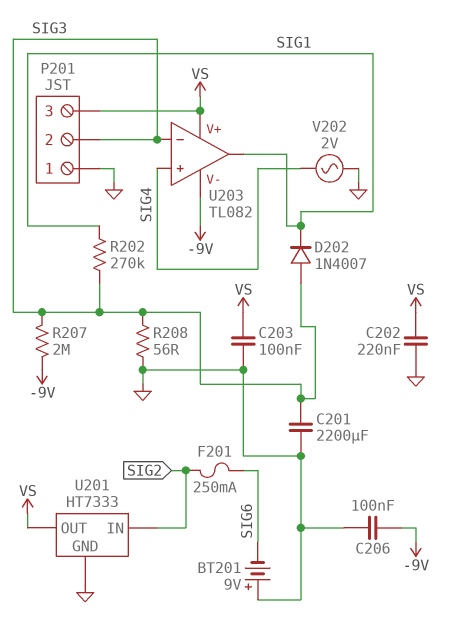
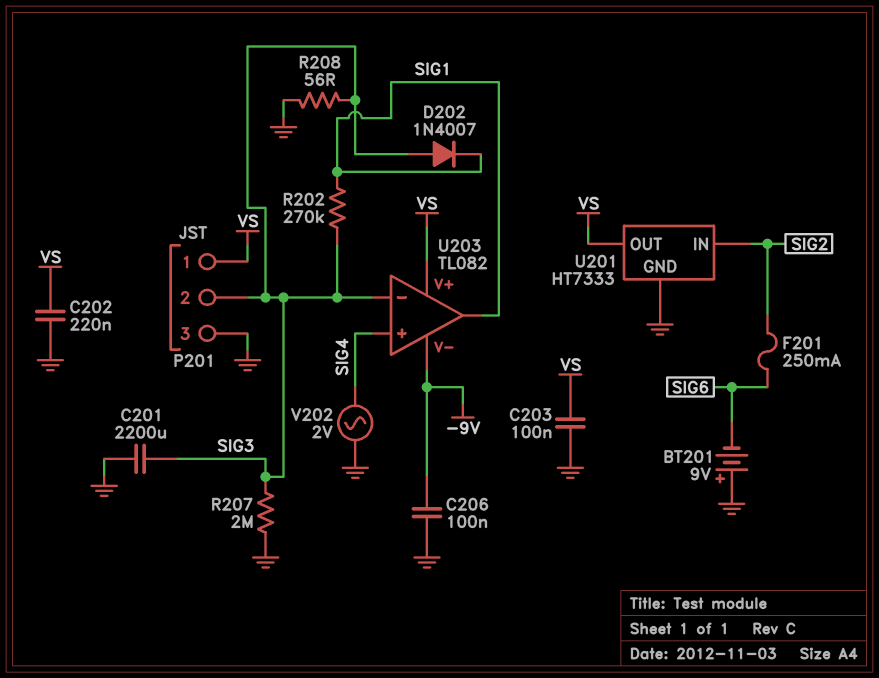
P201 pin 1: GND -> VS
P201 pin 3: VS -> GND
R207: 2M (-9V, SIG3) -> 2M (GND, SIG3)

